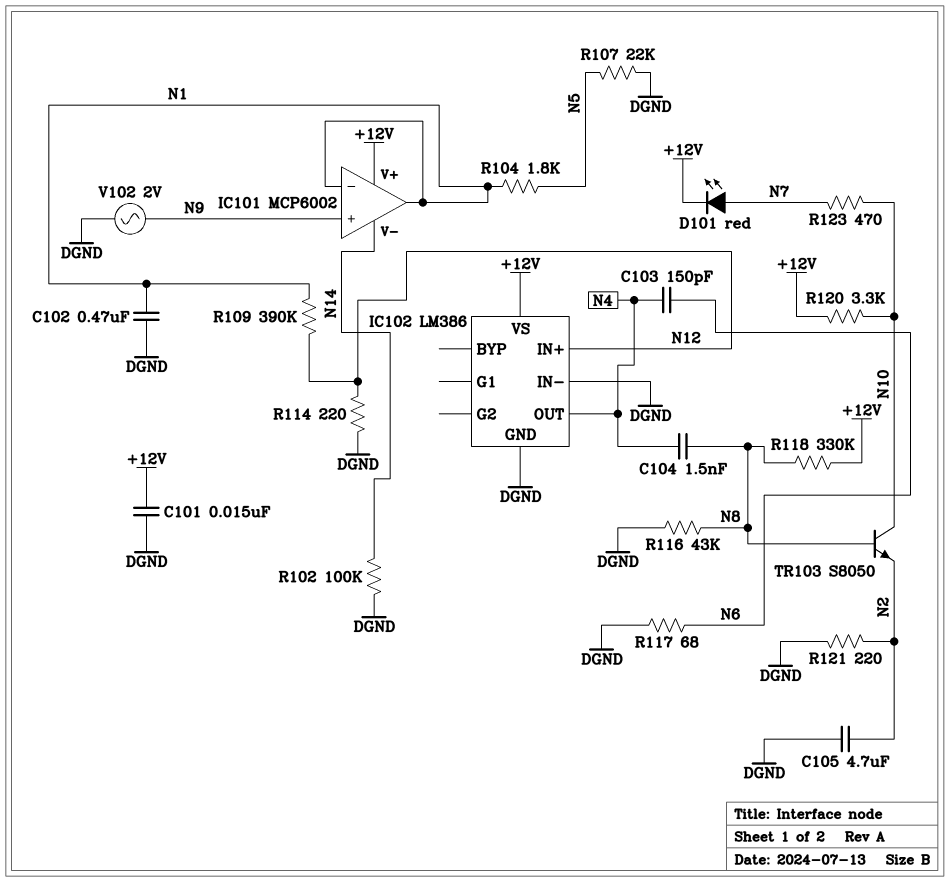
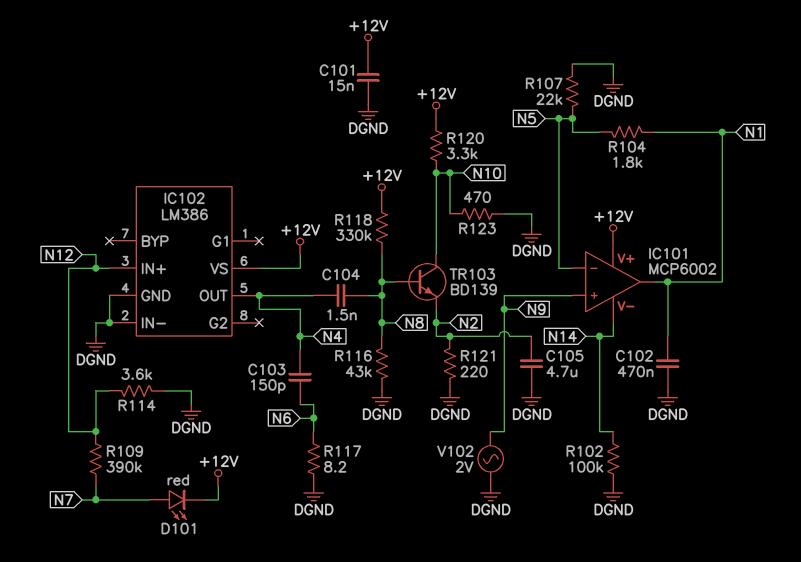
IC101 pin in-: N1 -> N5
R109: 390k (N1, N12) -> 390k (N7, N12)
R114: 220 (DGND, N12) -> 3.6k (DGND, N12)
R117: 68 (DGND, N6) -> 8.2 (DGND, N6)
R123: 470 (N7, N10) -> 470 (DGND, N10)
TR103: NPN S8050 (B N8, C N10, E N2) -> NPN BD139 (B N8, C N10, E N2)

